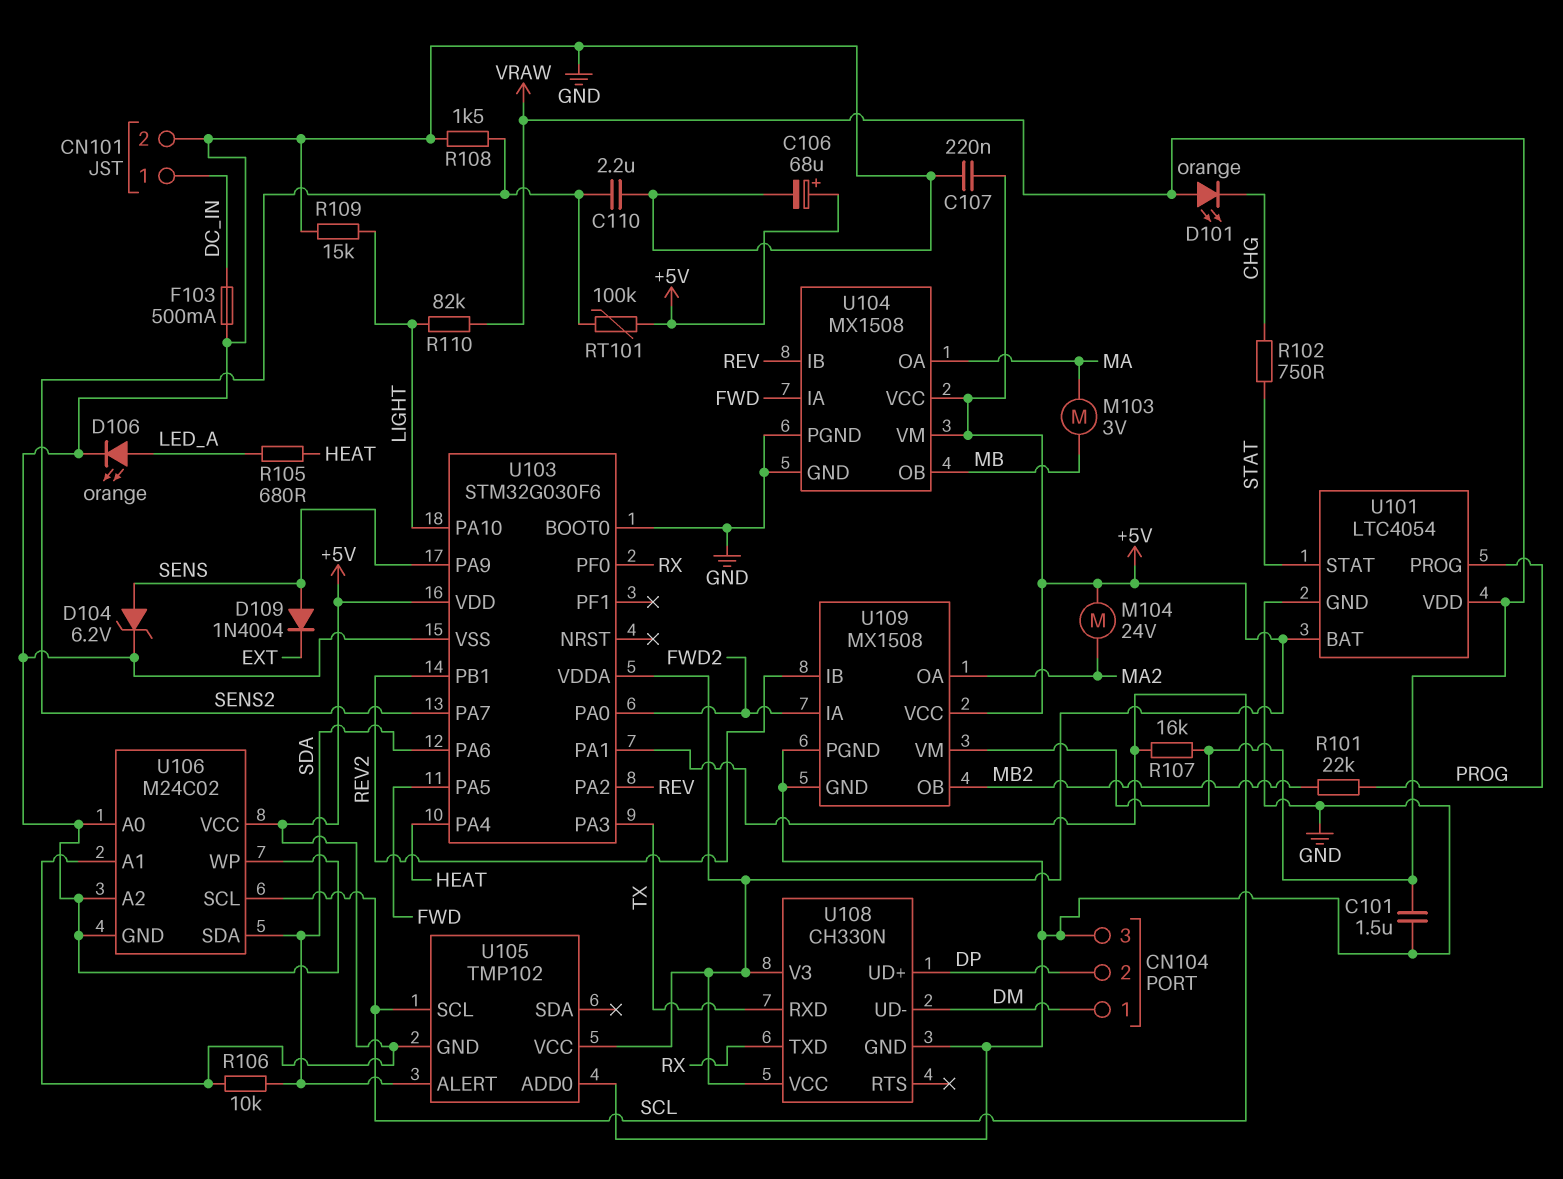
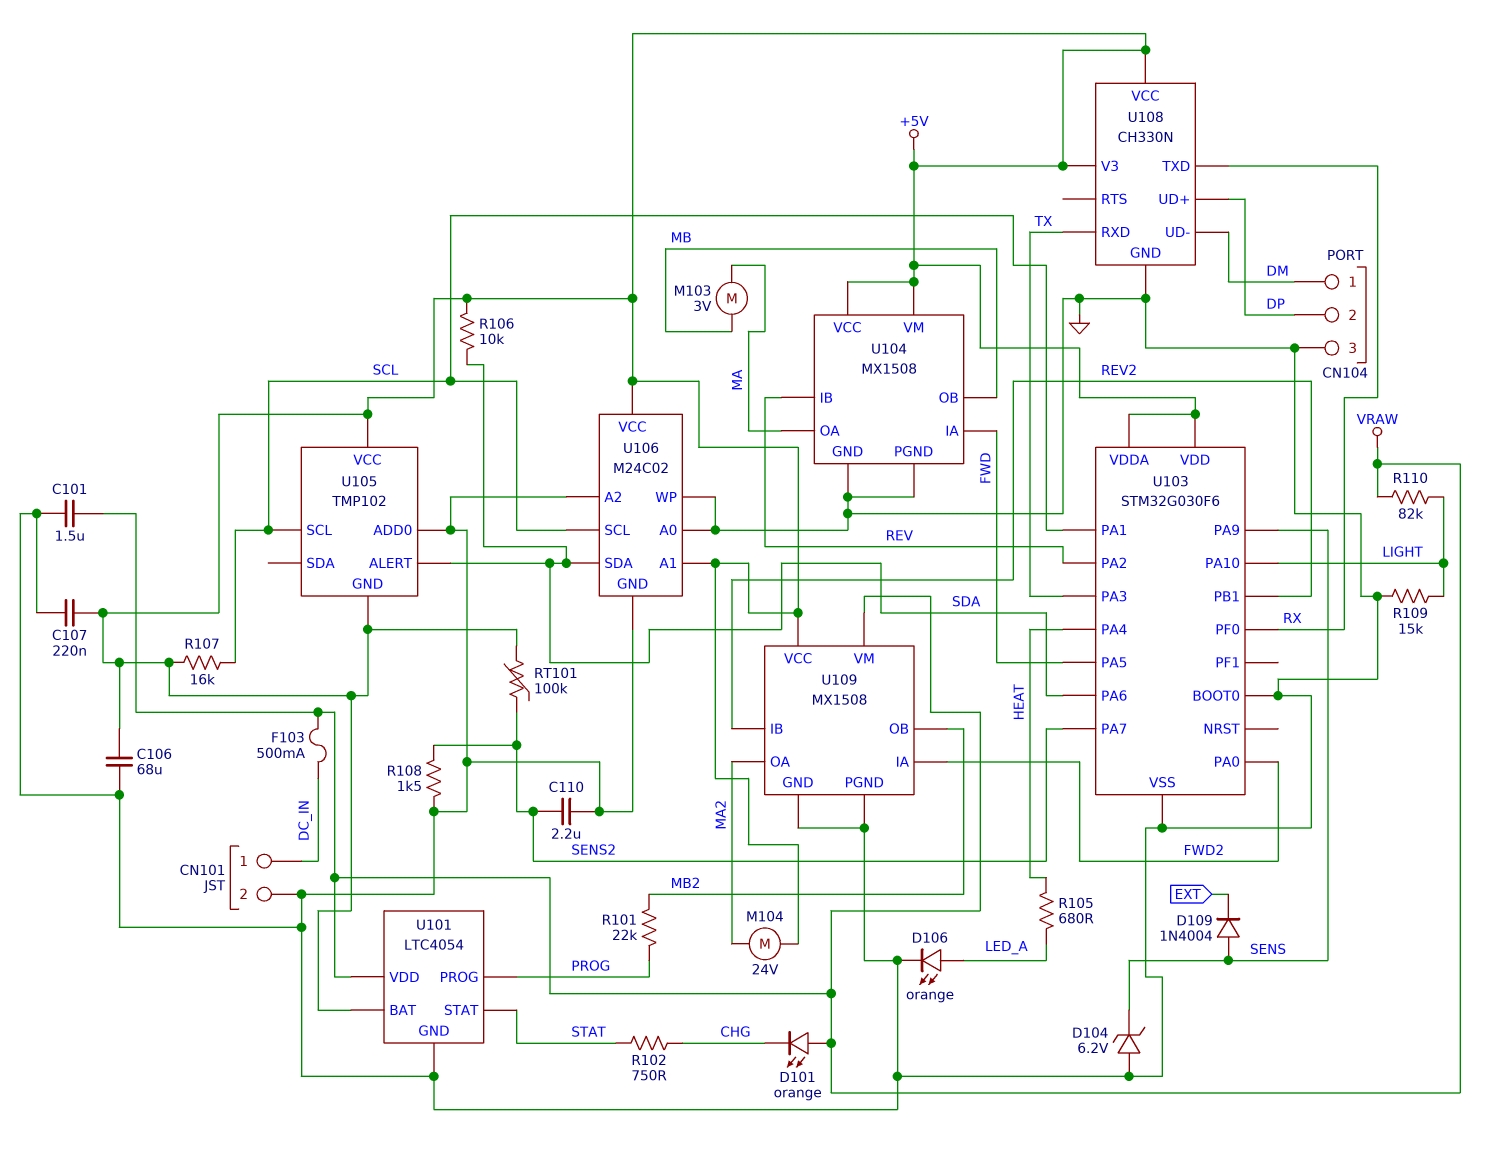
C106: 68uF (plus +5V, minus GND) -> 68uF (+5V, GND)
D104: zener 6.2V (A SENS, K GND) -> zener 6.2V (A GND, K SENS)
F103: 500mA (DC_IN, GND) -> 500mA (DC_IN, VRAW)
R107: 16k (SCL, VRAW) -> 16k (+5V, SCL)

